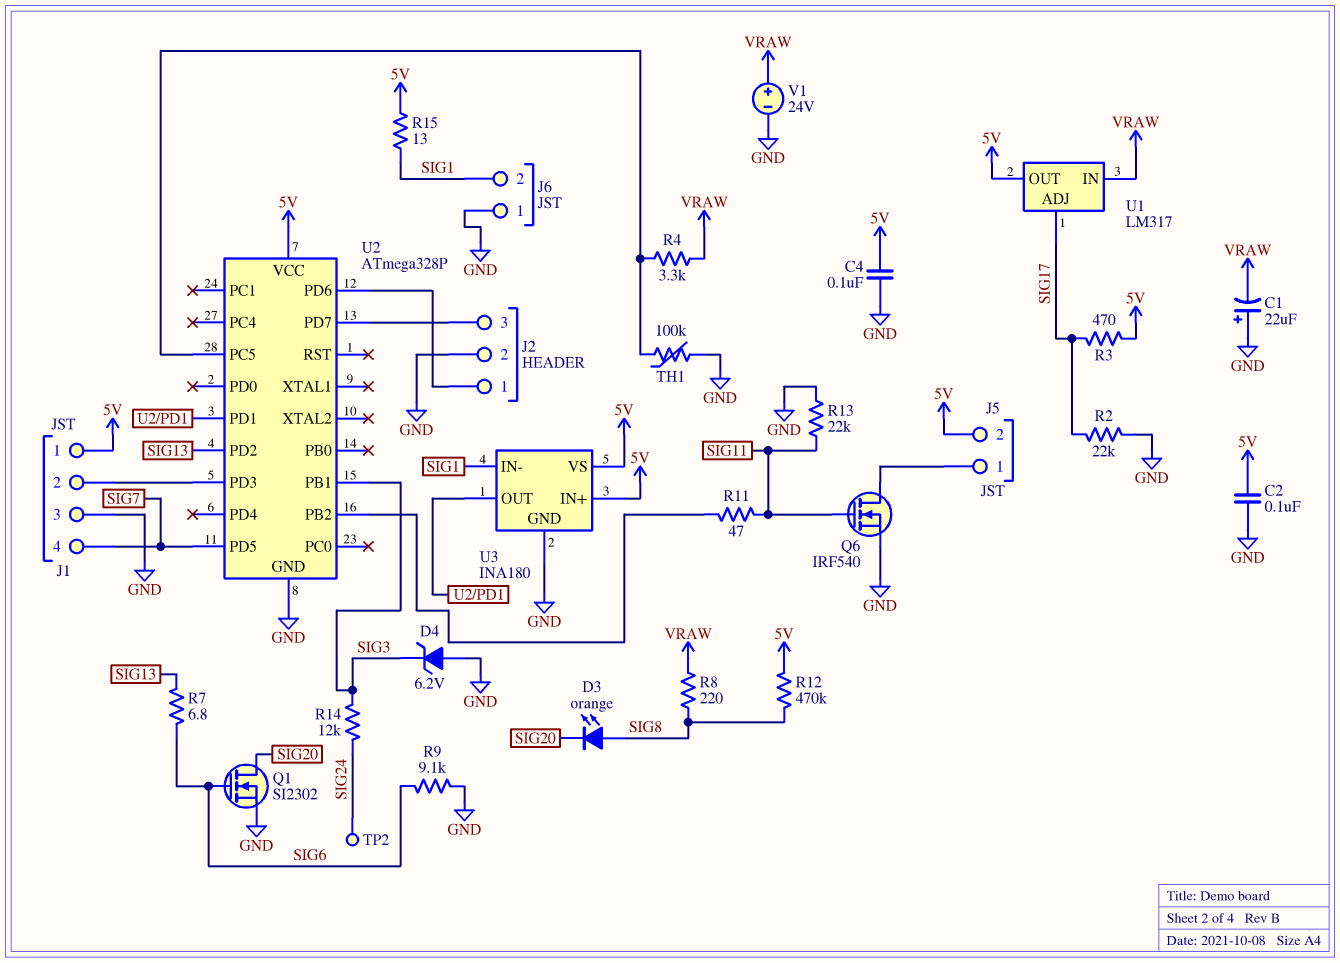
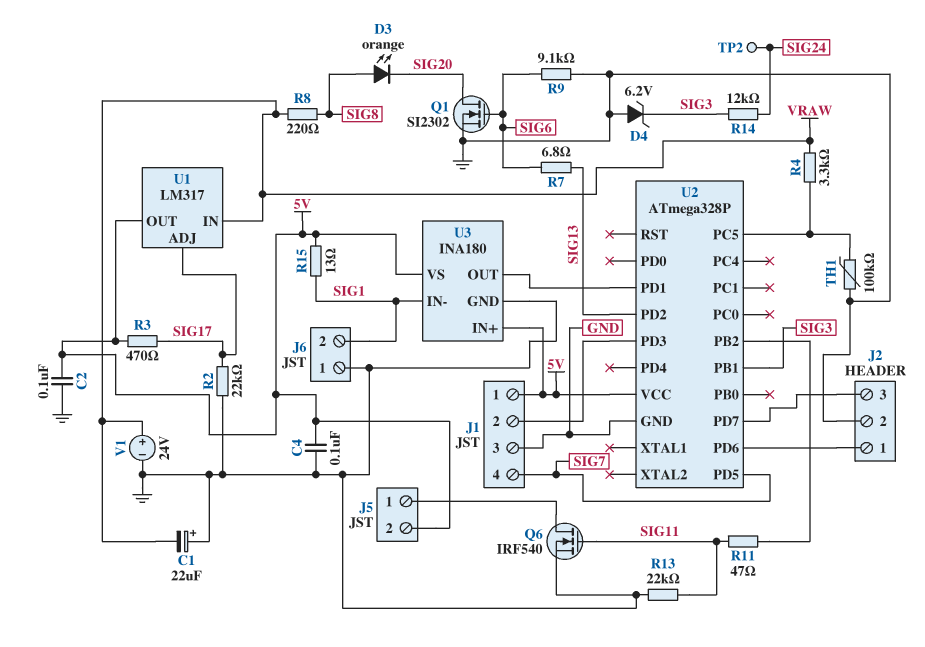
R12: 470k (5V, SIG8) -> none

